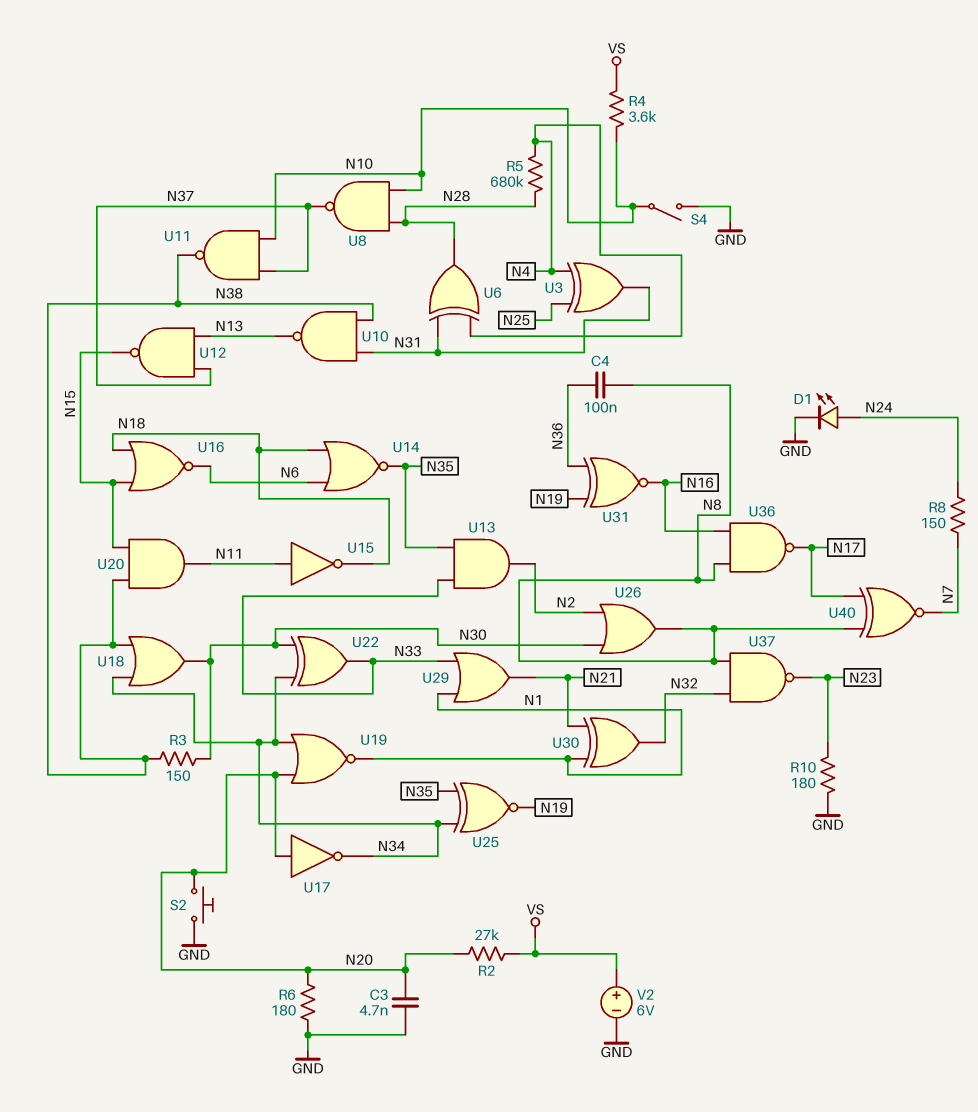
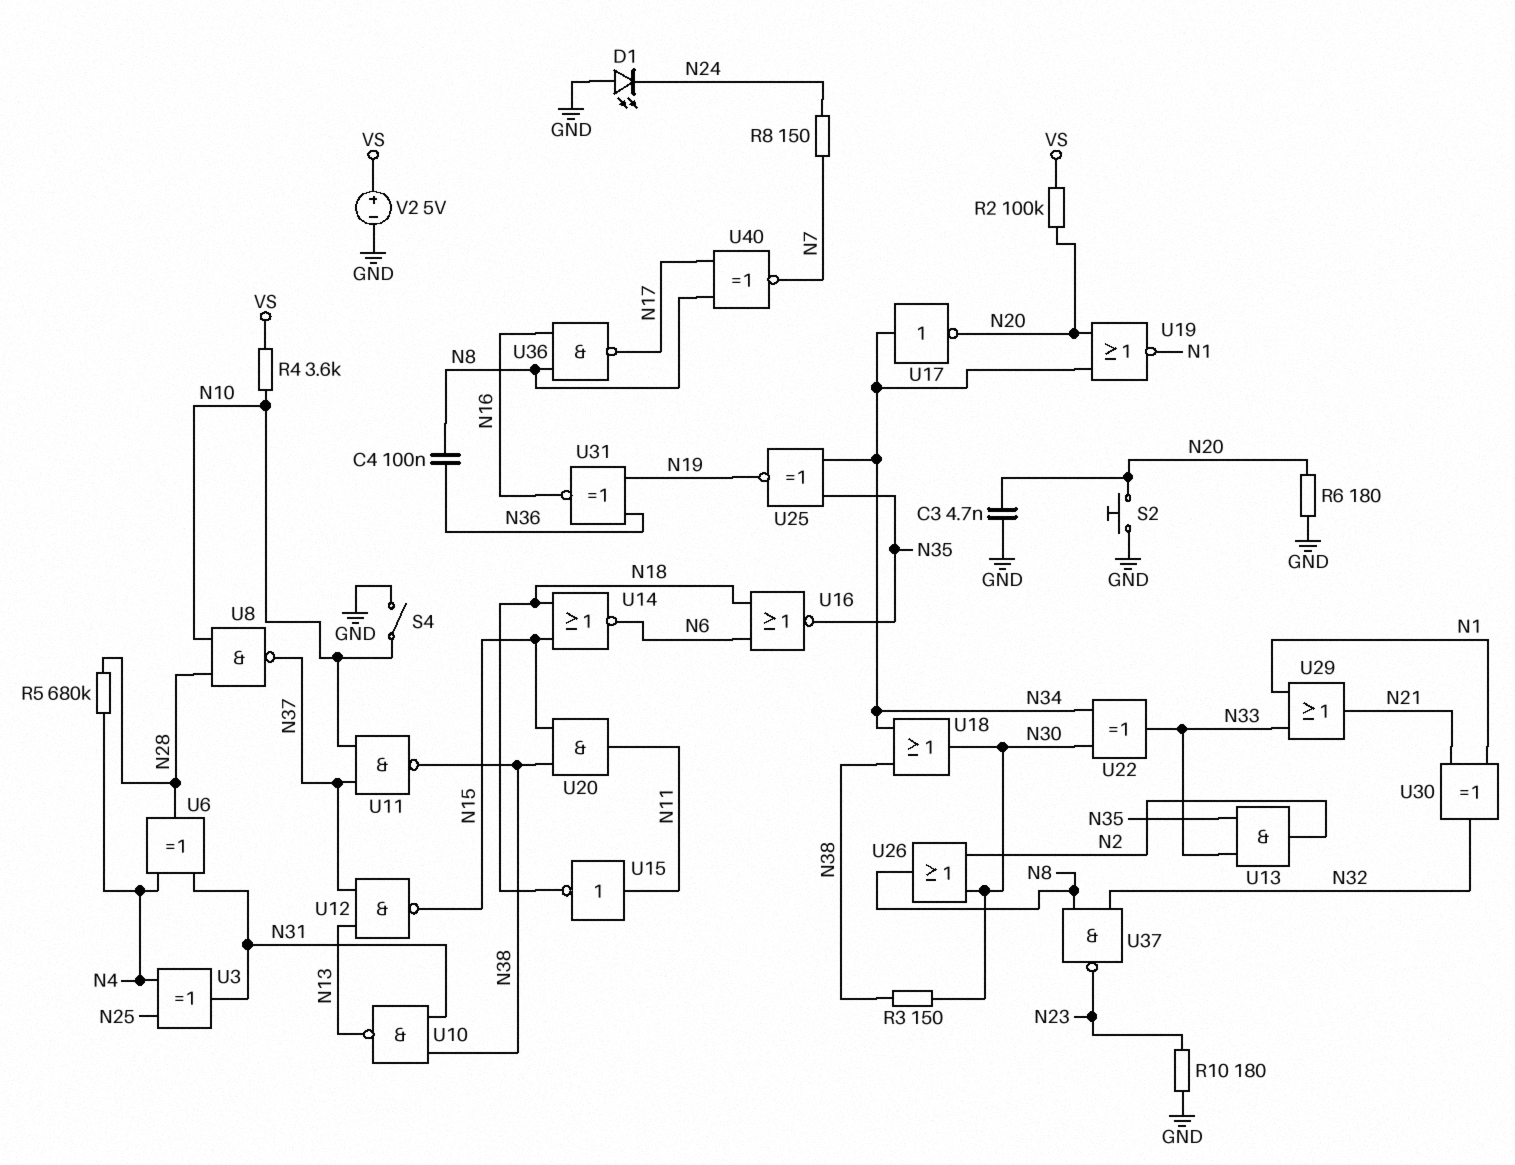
D1: LED (A N24, K GND) -> LED (A GND, K N24)
R2: 27k (N20, VS) -> 100k (N20, VS)
U14: NOR (in N6, in N18, out N35) -> NOR (in N15, in N18, out N6)
U16: NOR (in N15, in N18, out N6) -> NOR (in N6, in N18, out N35)
U17: NOT (in N20, out N34) -> NOT (in N34, out N20)
V2: 6V (plus VS, minus GND) -> 5V (plus VS, minus GND)

